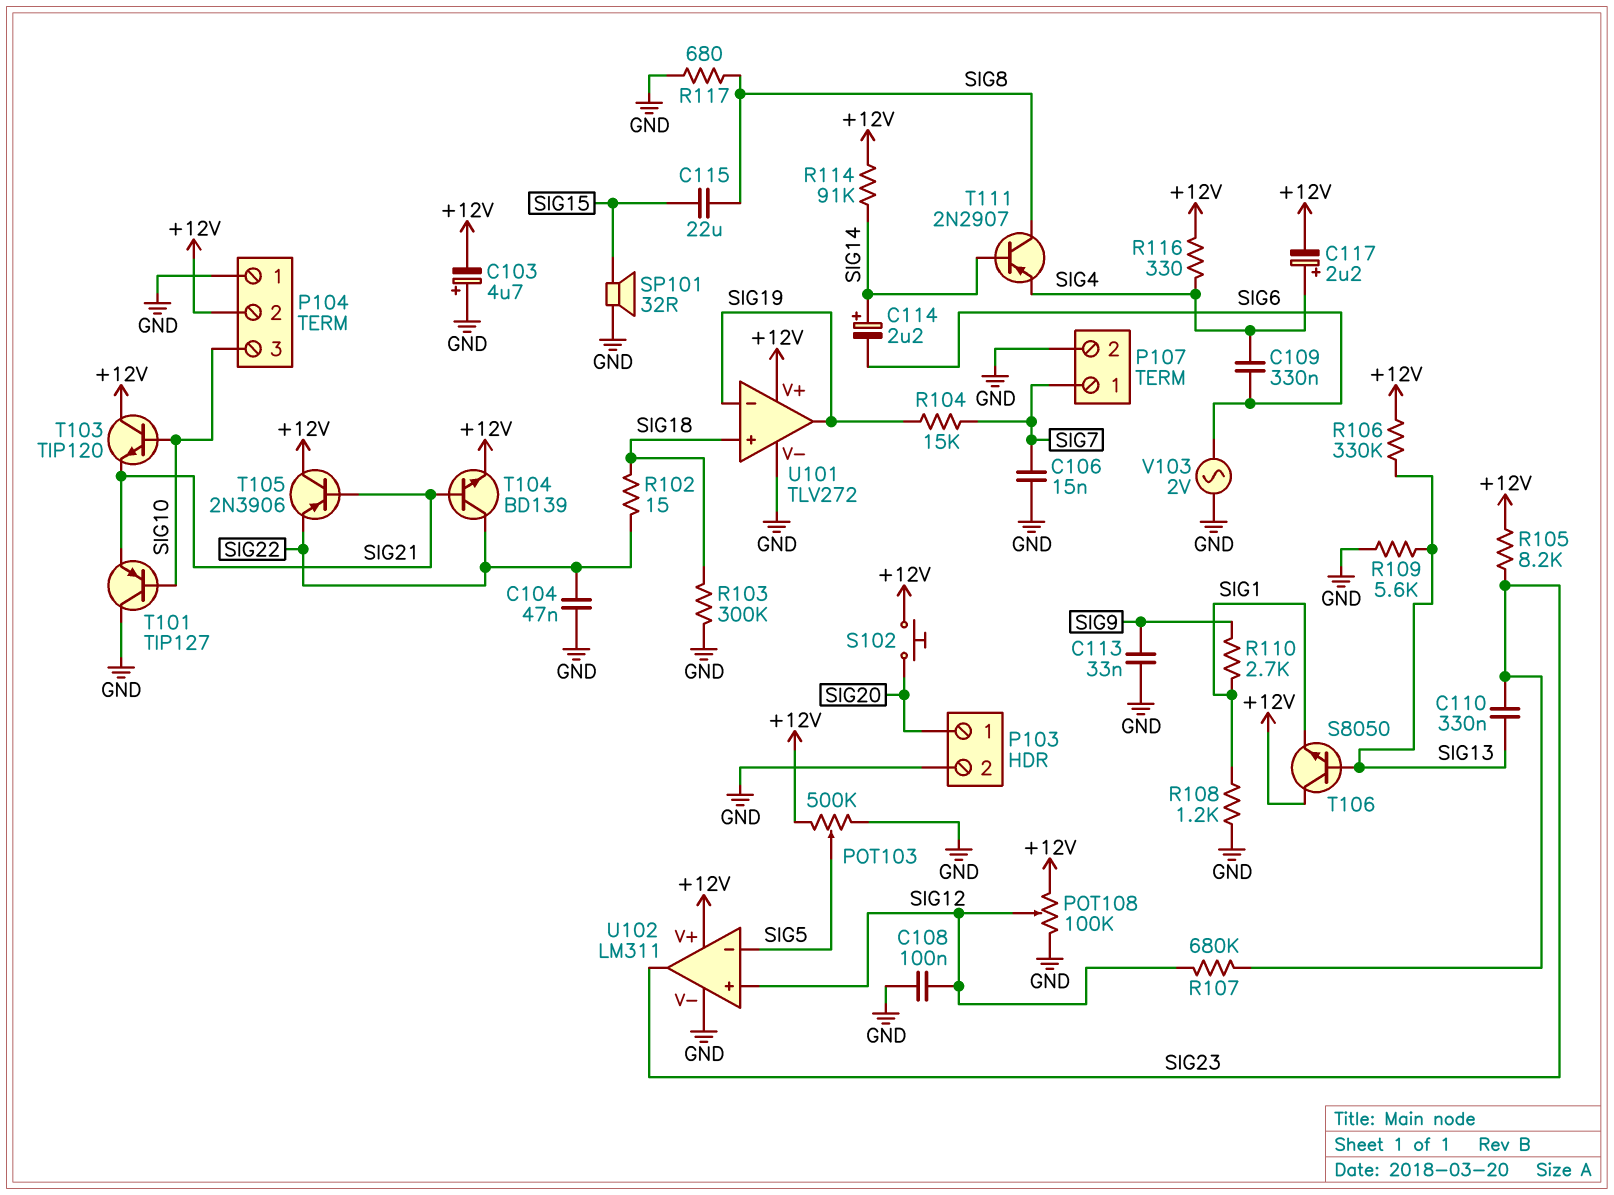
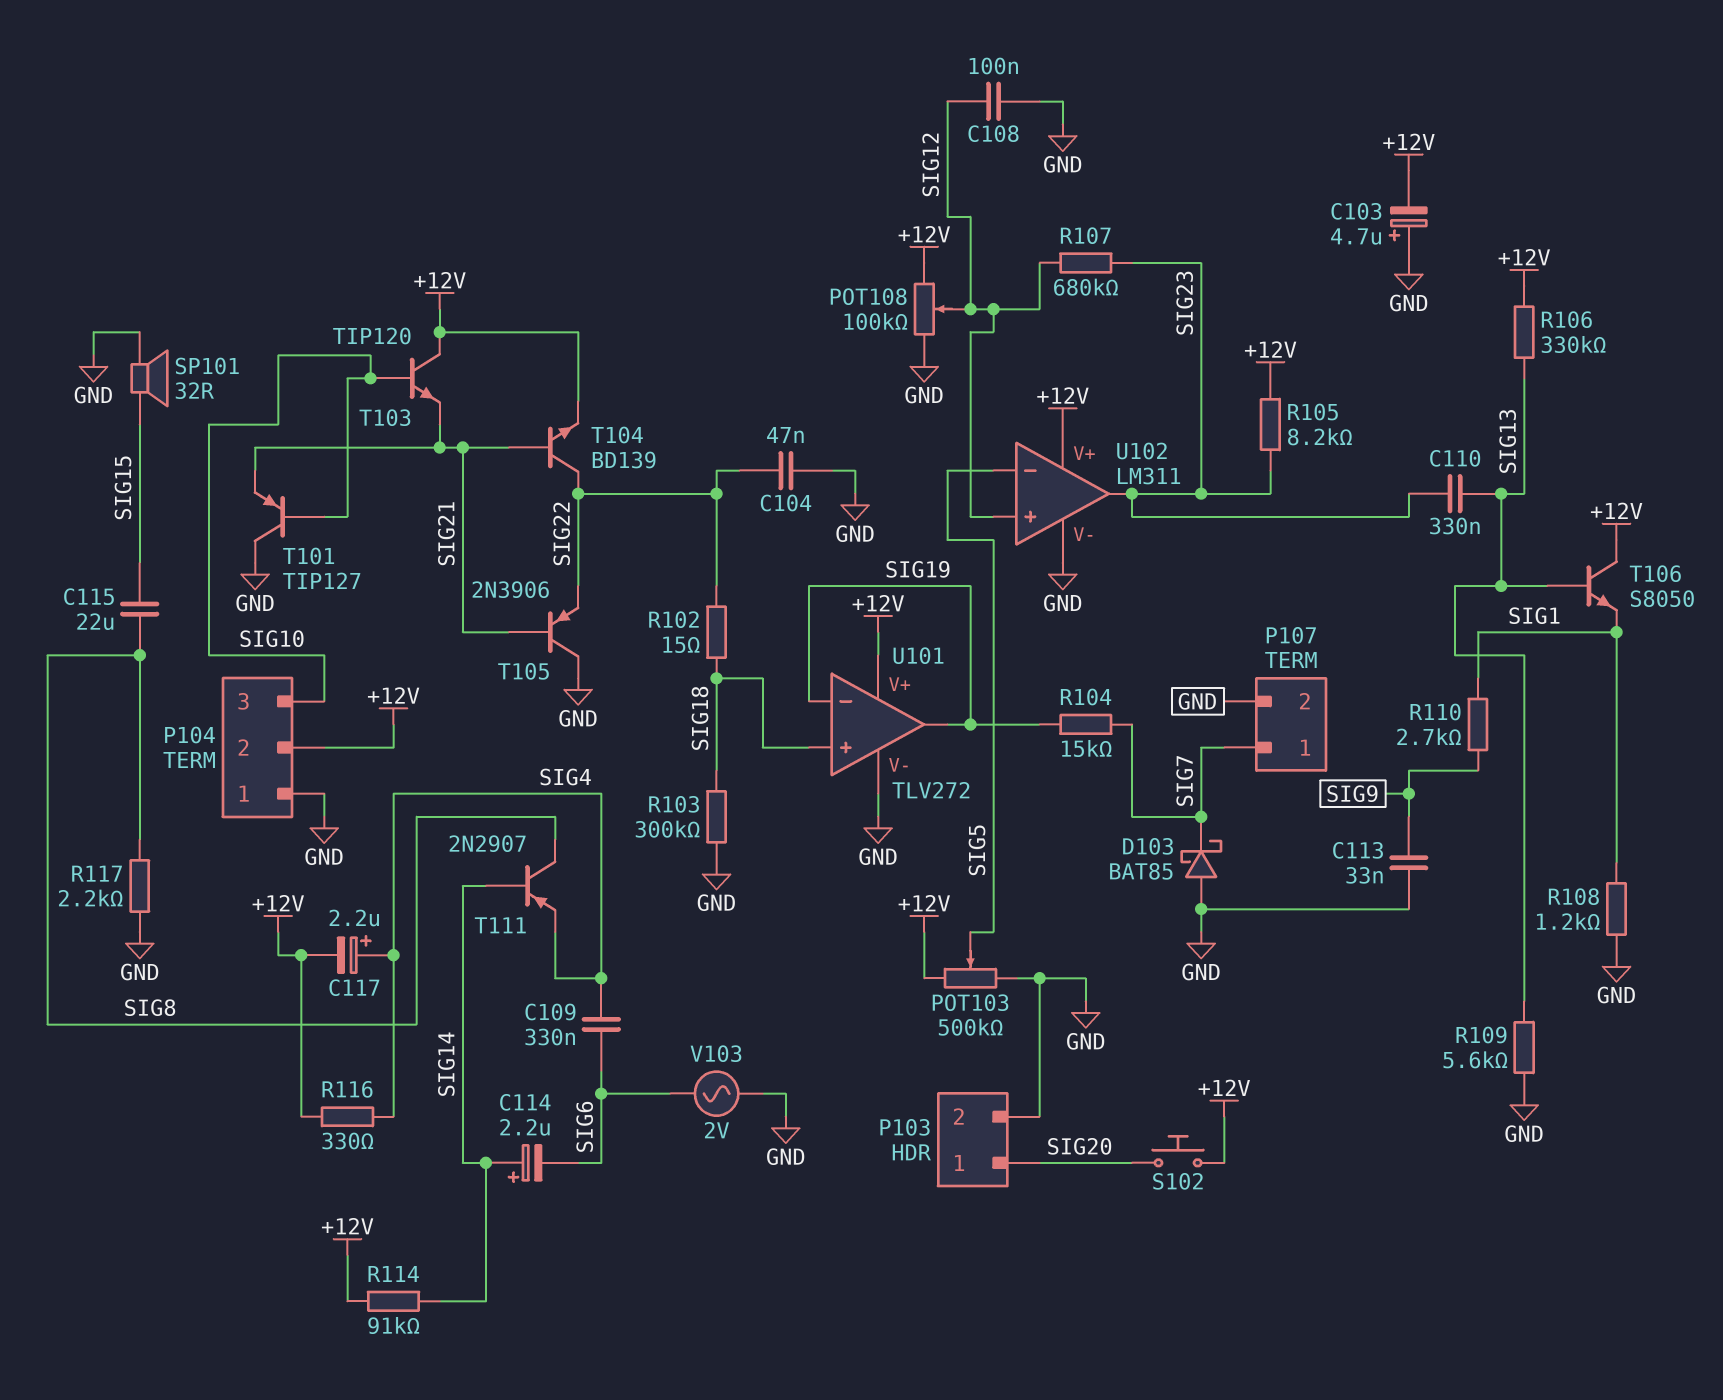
C106: 15nF (GND, SIG7) -> none
D103: none -> schottky BAT85 (A GND, K SIG7)
R117: 680 (GND, SIG8) -> 2.2k (GND, SIG8)
T105: PNP 2N3906 (B SIG21, C +12V, E SIG22) -> PNP 2N3906 (B SIG21, C GND, E SIG22)

